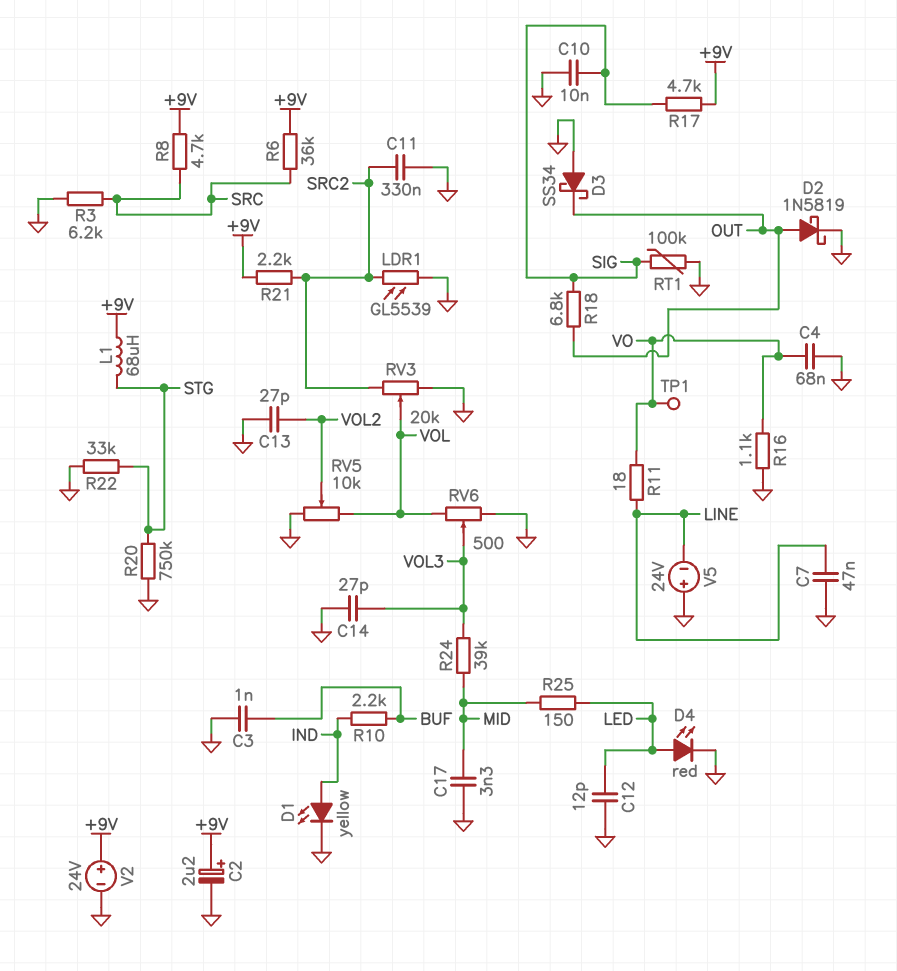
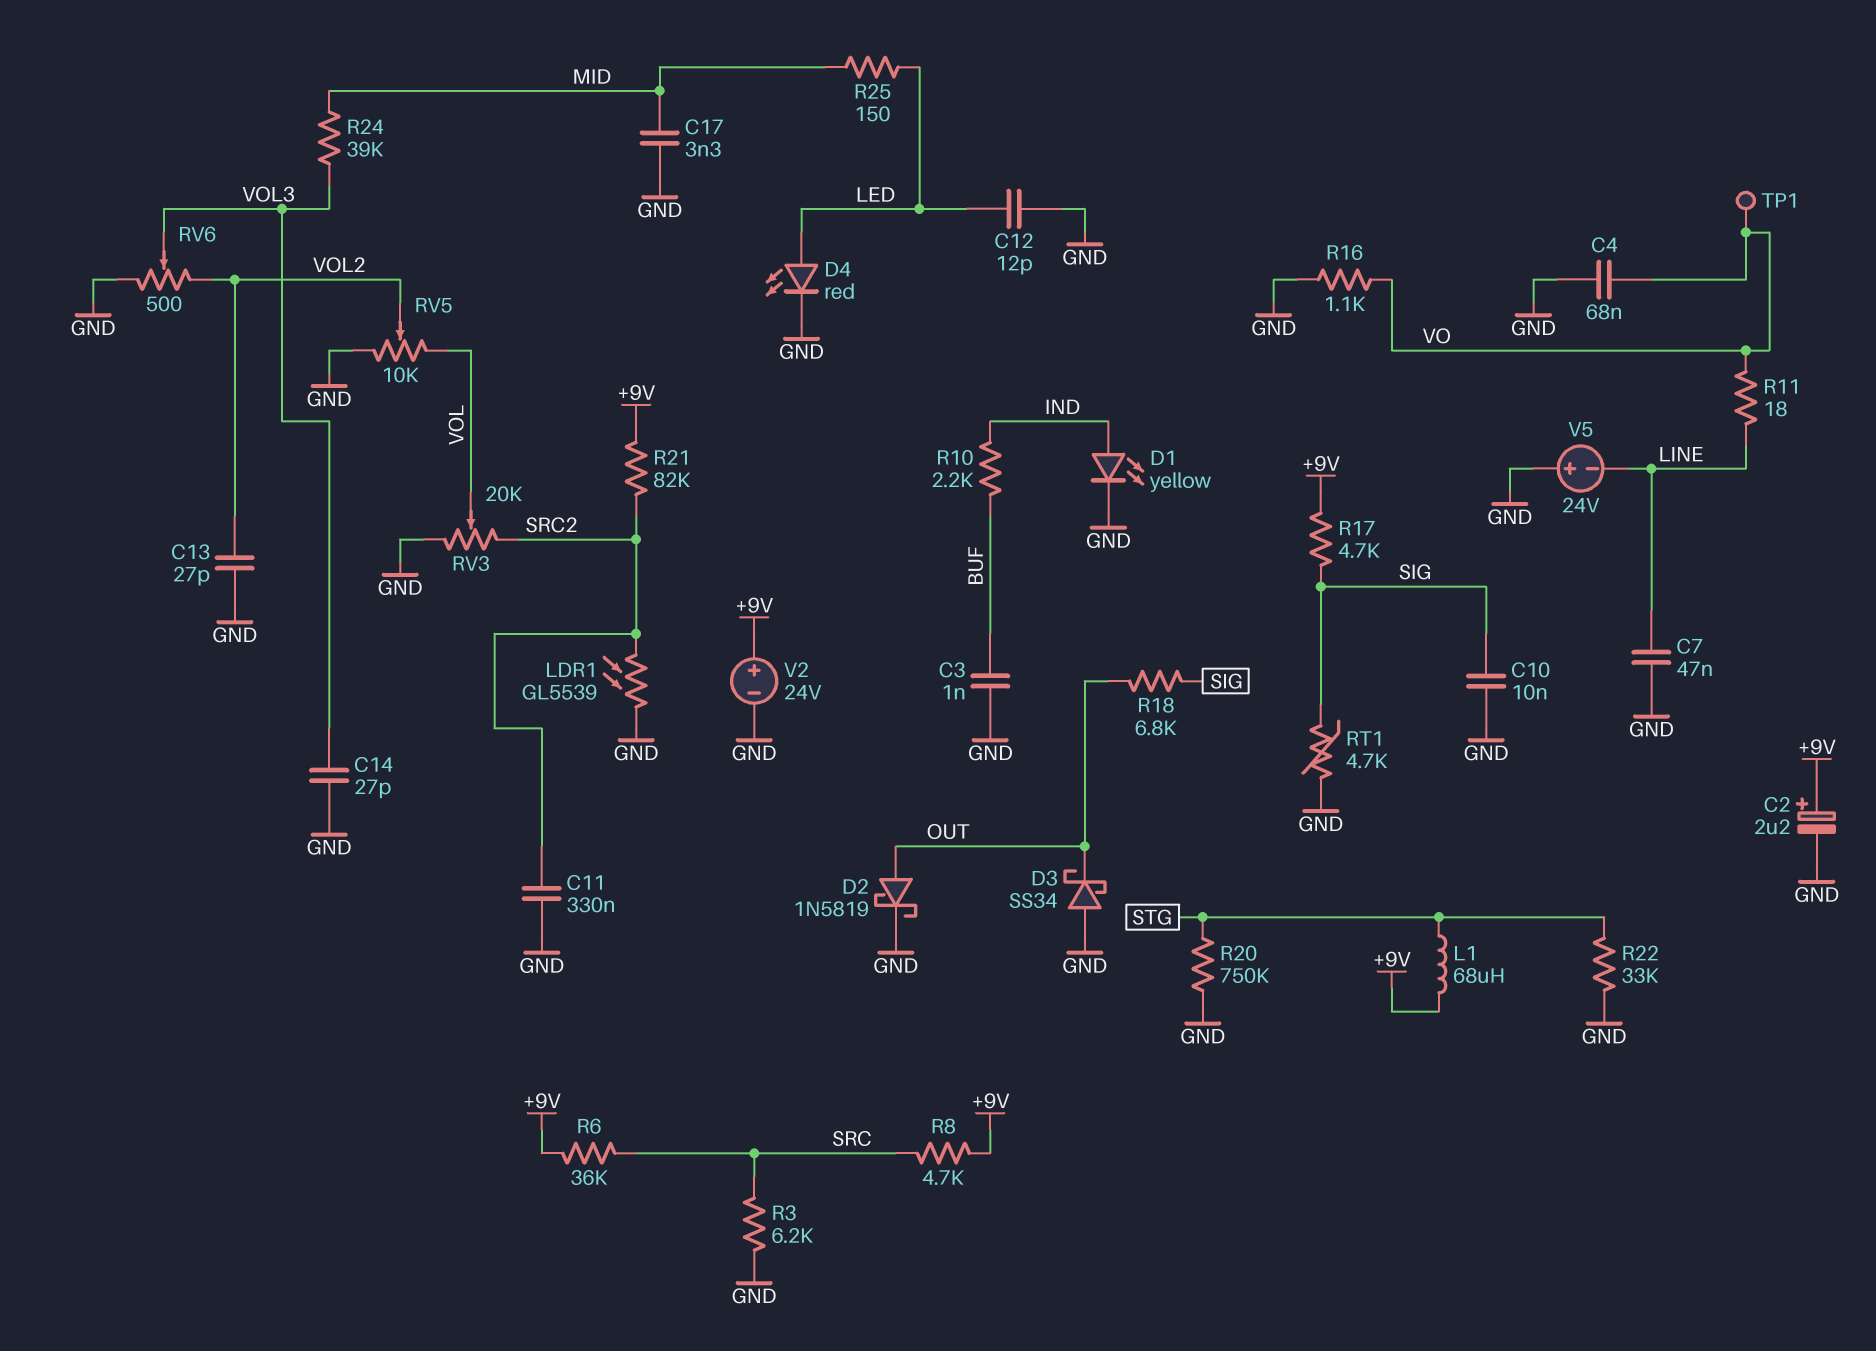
R21: 2.2k (+9V, SRC2) -> 82k (+9V, SRC2)
RT1: 100k (GND, SIG) -> 4.7k (GND, SIG)
RV6: 500 (GND, VOL, wiper VOL3) -> 500 (GND, VOL2, wiper VOL3)

